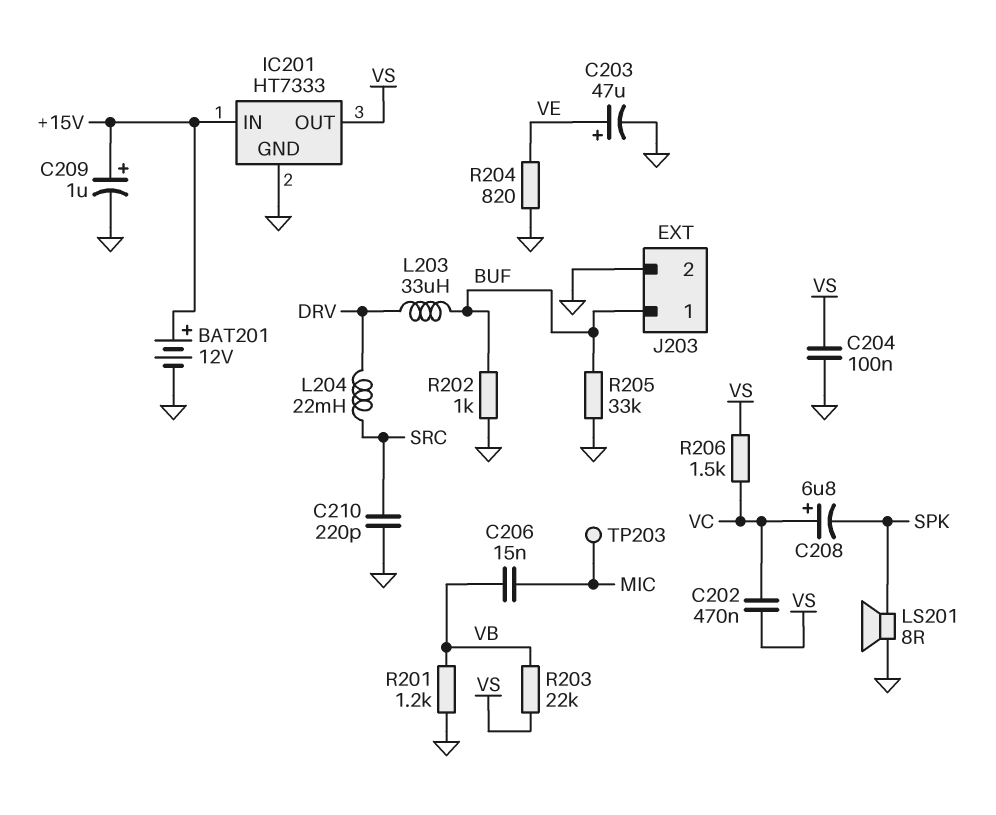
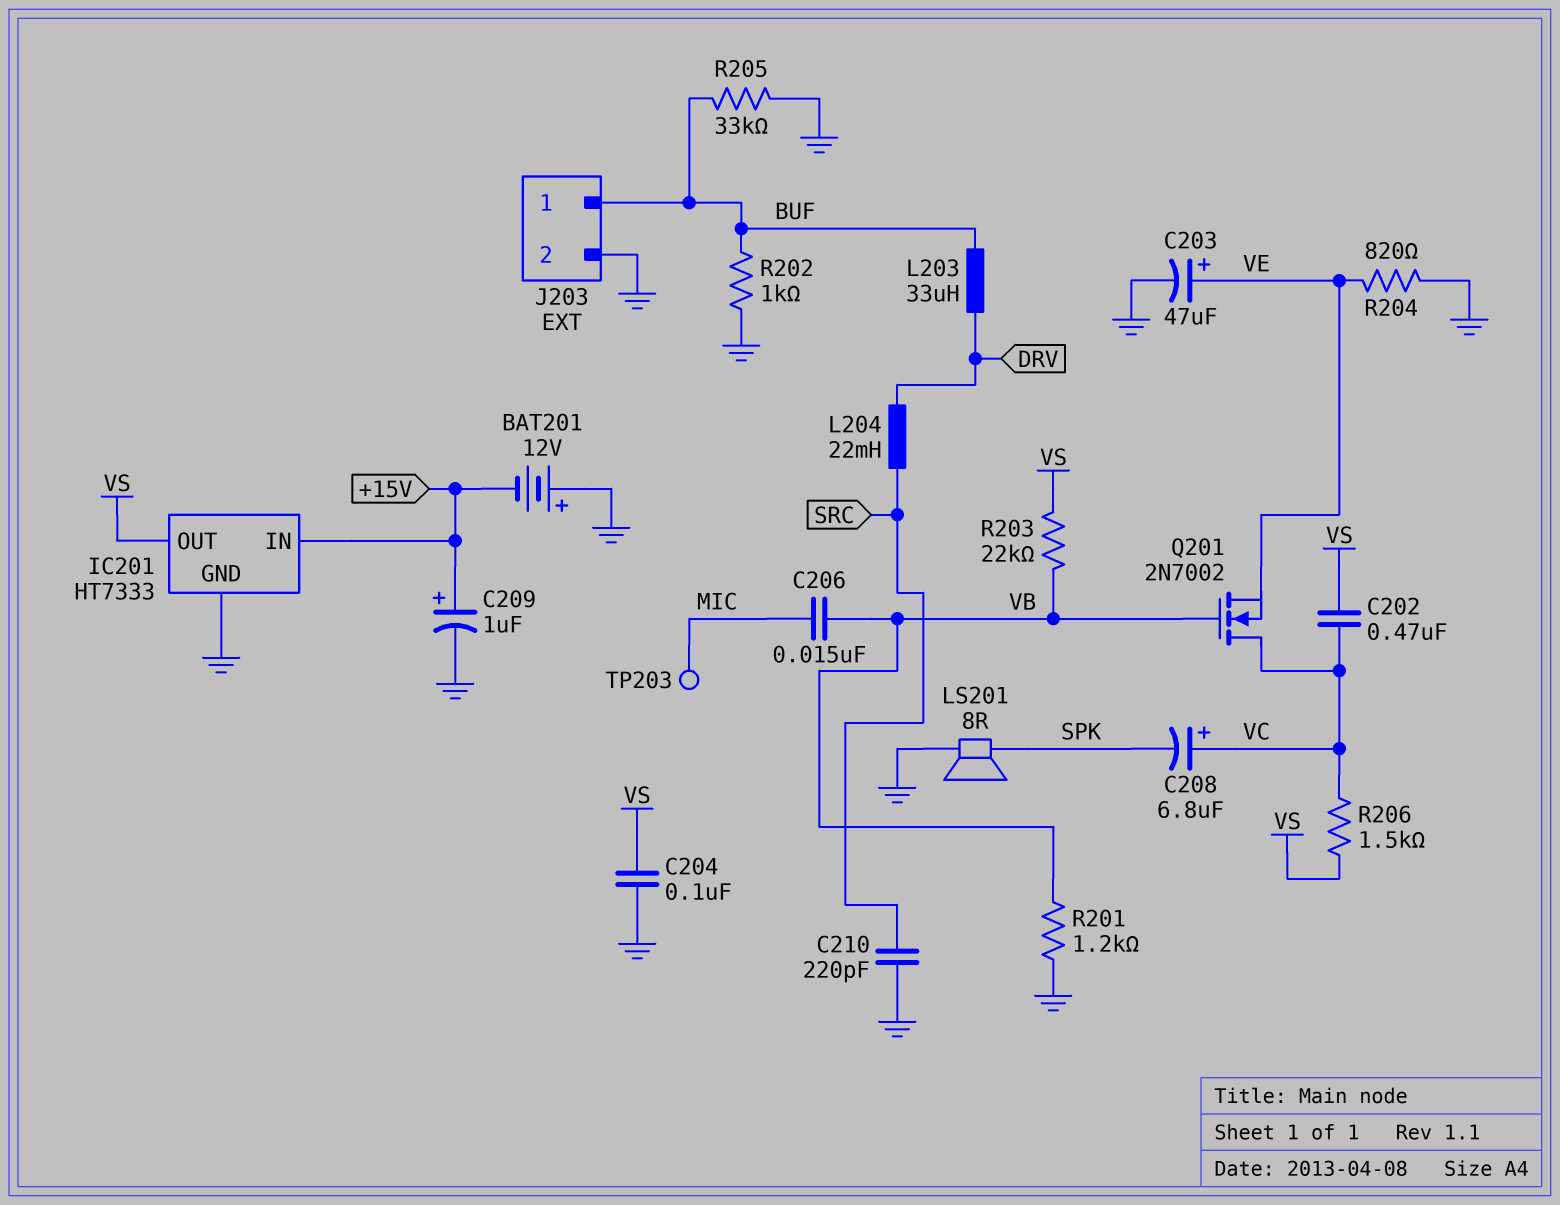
BAT201: 12V (plus +15V, minus GND) -> 12V (plus GND, minus +15V)
Q201: none -> NMOS 2N7002 (G VB, D VC, S VE)

